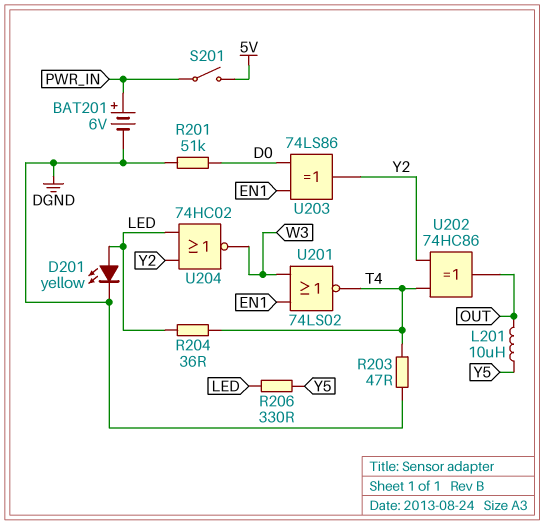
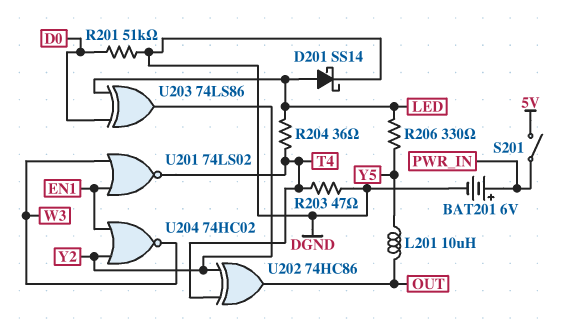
D201: LED yellow (A LED, K DGND) -> schottky SS14 (A LED, K DGND)
U203: XOR 74LS86 (in D0, in EN1, out Y2) -> XOR 74LS86 (in D0, in LED, out Y2)
U204: NOR 74HC02 (in LED, in Y2, out W3) -> NOR 74HC02 (in EN1, in Y2, out W3)

